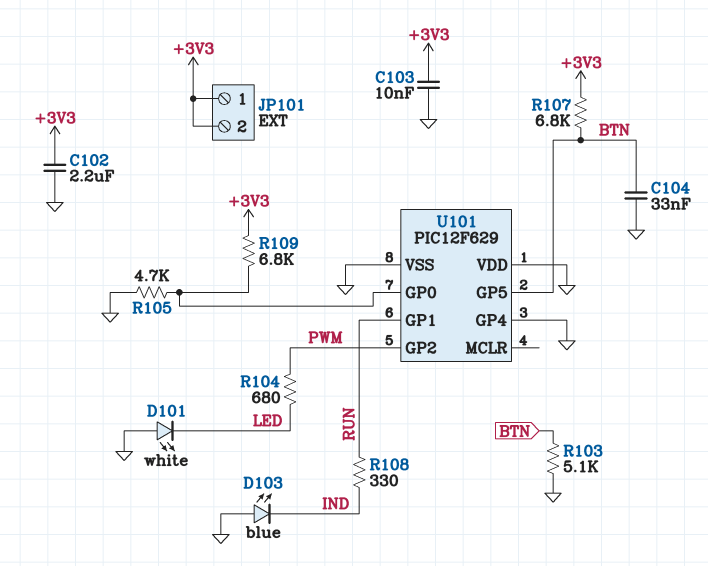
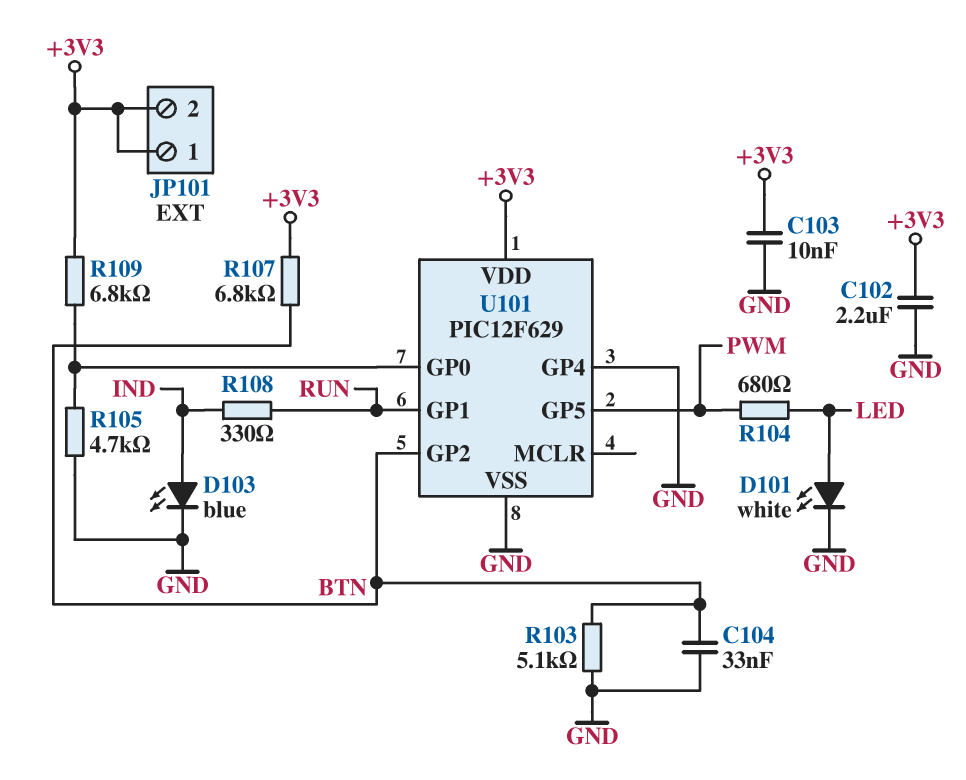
D101: LED white (A GND, K LED) -> LED white (A LED, K GND)
D103: LED blue (A GND, K IND) -> LED blue (A IND, K GND)
U101 pin GP2: PWM -> BTN
U101 pin GP5: BTN -> PWM
U101 pin VDD: GND -> +3V3

